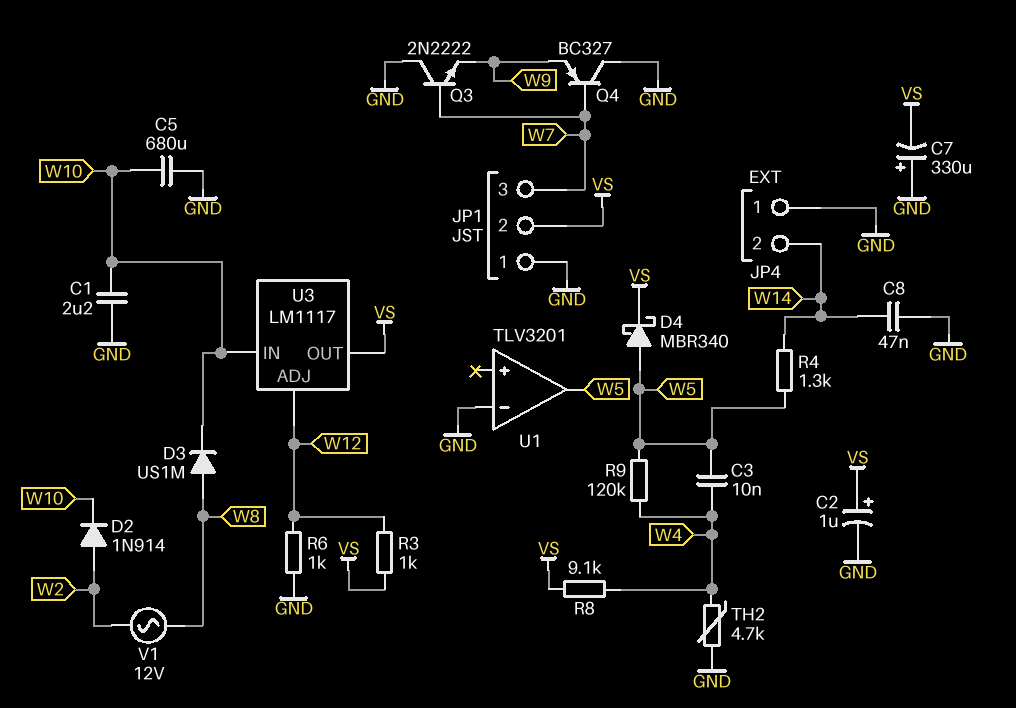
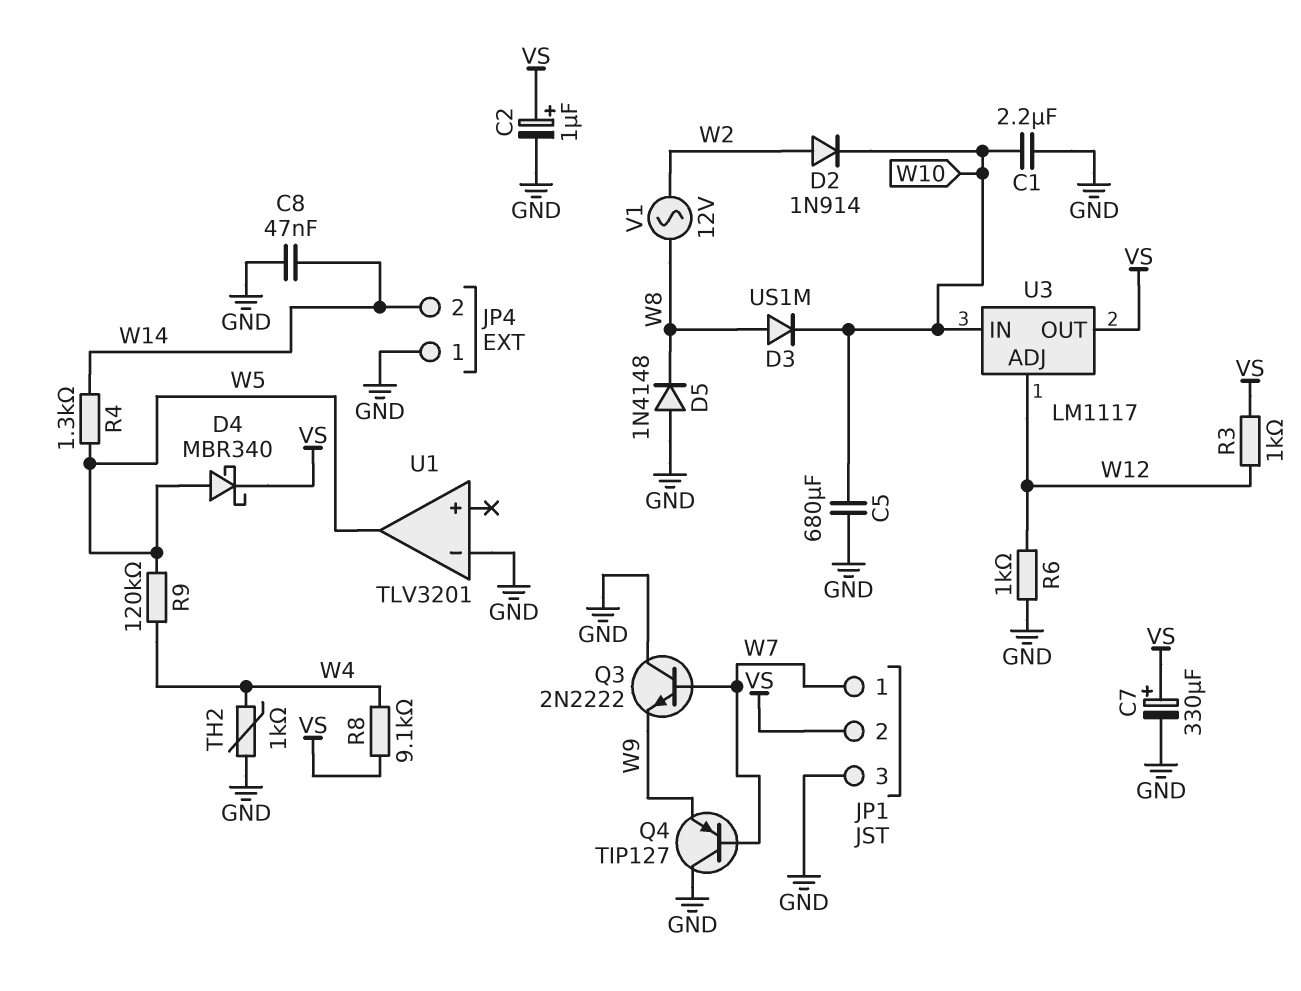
C3: 10nF (W4, W5) -> none
C7: 330uF (plus GND, minus VS) -> 330uF (plus VS, minus GND)
D5: none -> diode 1N4148 (A GND, K W8)
JP1 pin 1: GND -> W7
JP1 pin 3: W7 -> GND
Q4: PNP BC327 (B W7, C GND, E W9) -> PNP TIP127 (B W7, C GND, E W9)
TH2: 4.7k (GND, W4) -> 1k (GND, W4)

